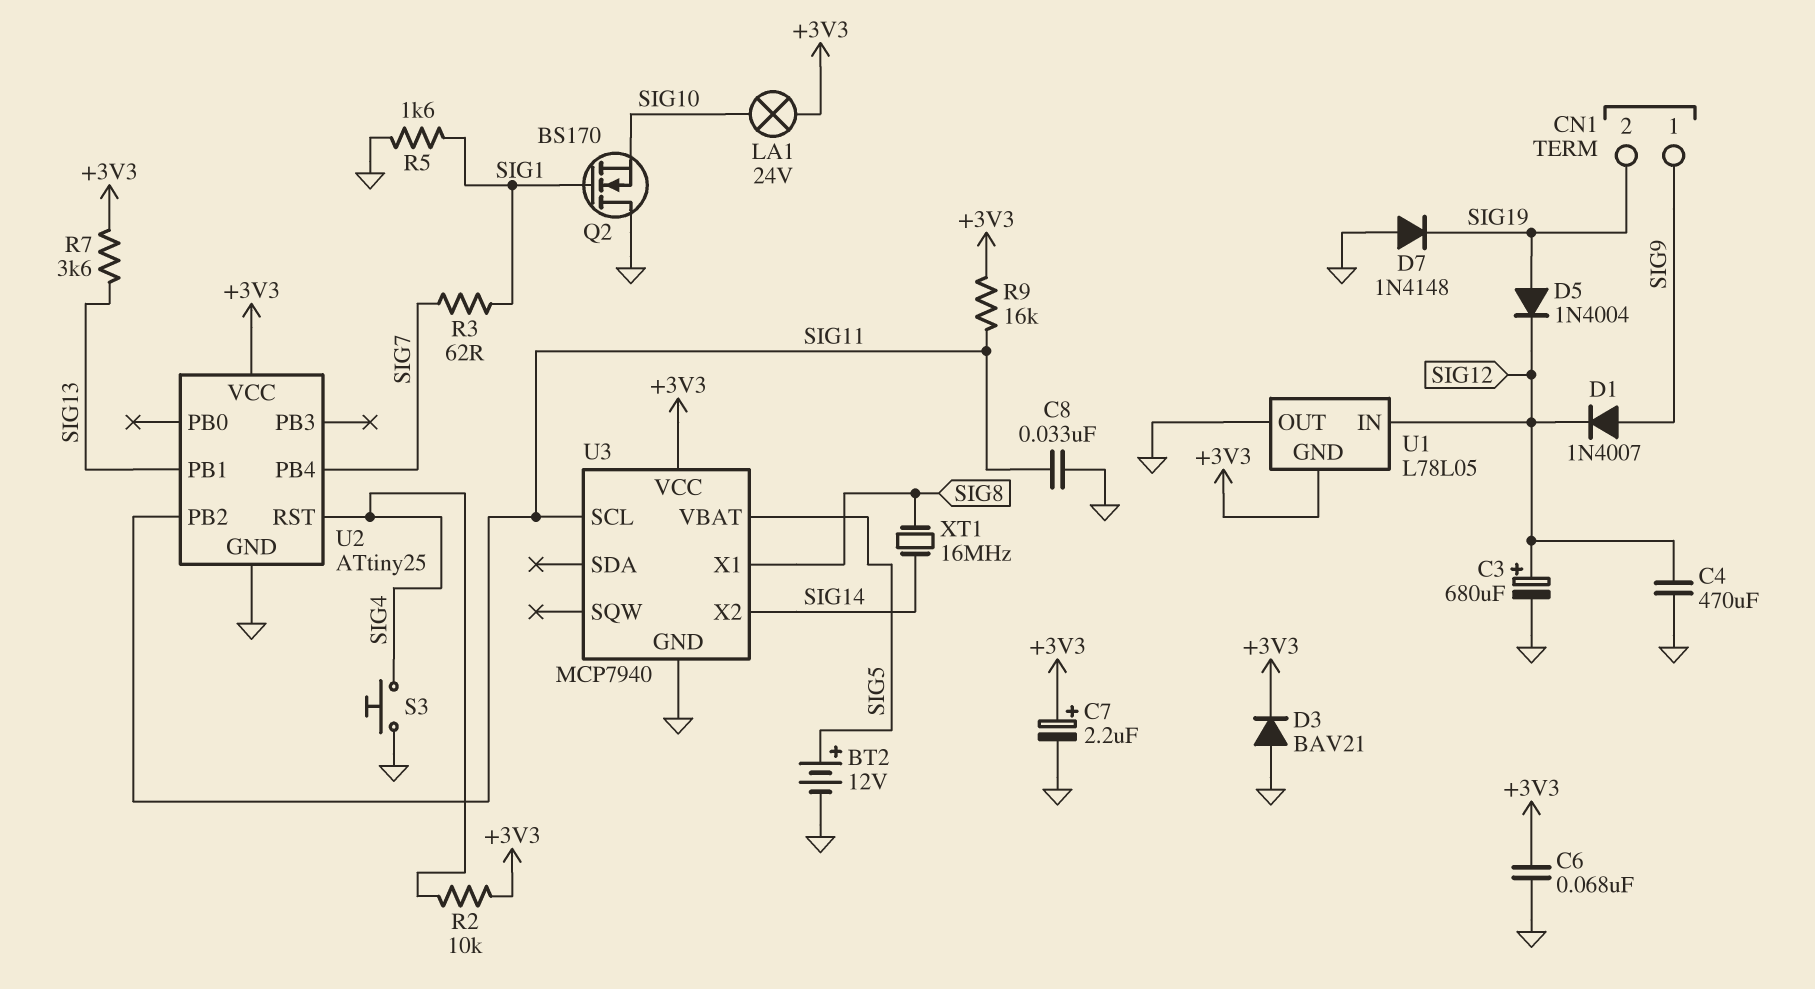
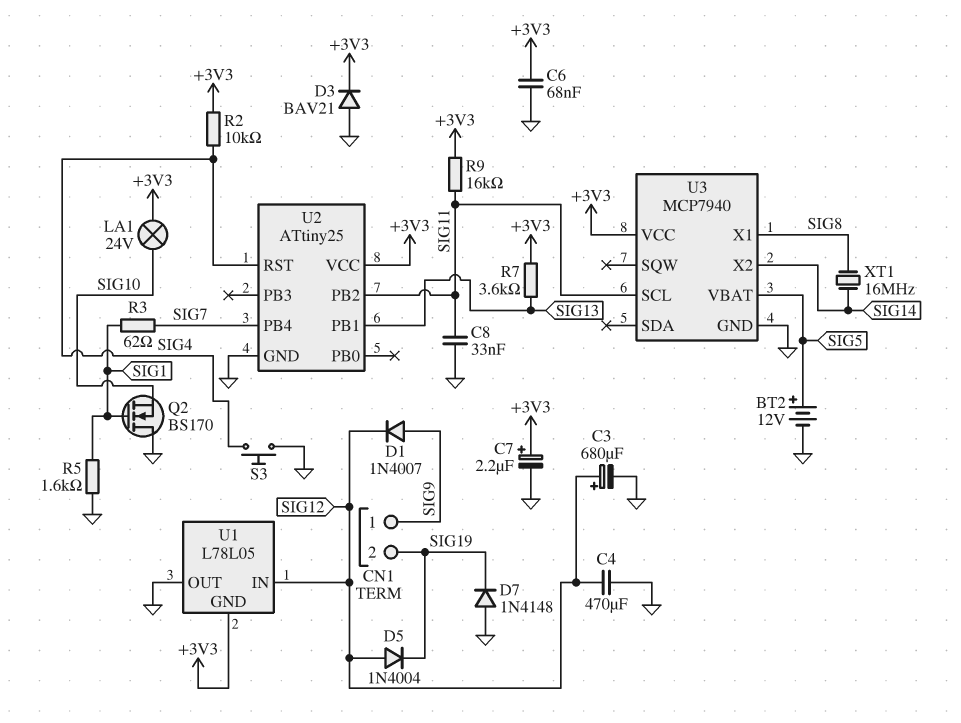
D5: diode 1N4004 (A SIG19, K SIG12) -> diode 1N4004 (A SIG12, K SIG19)

